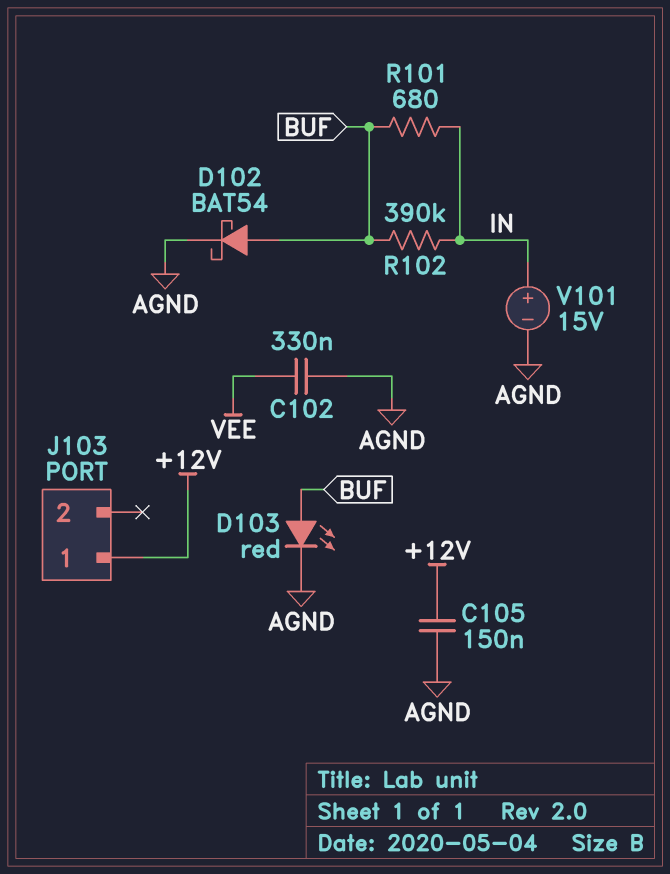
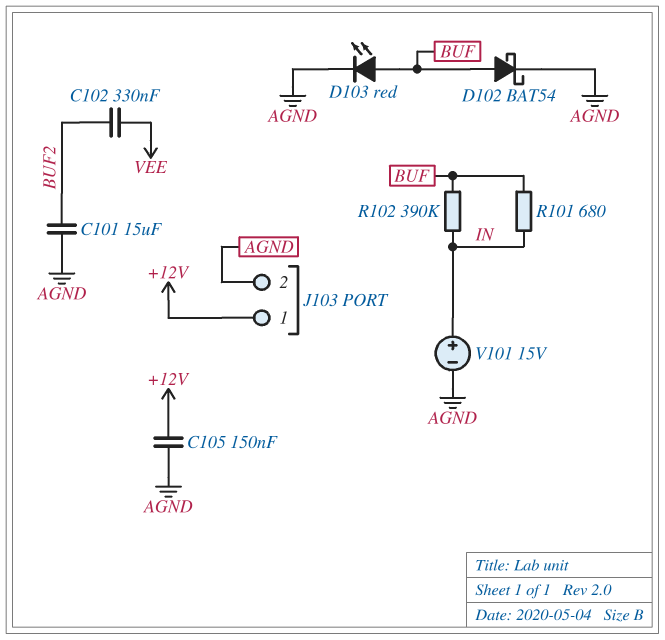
C101: none -> 15uF (AGND, BUF2)
C102: 330nF (AGND, VEE) -> 330nF (BUF2, VEE)
J103 pin 2: none -> AGND

